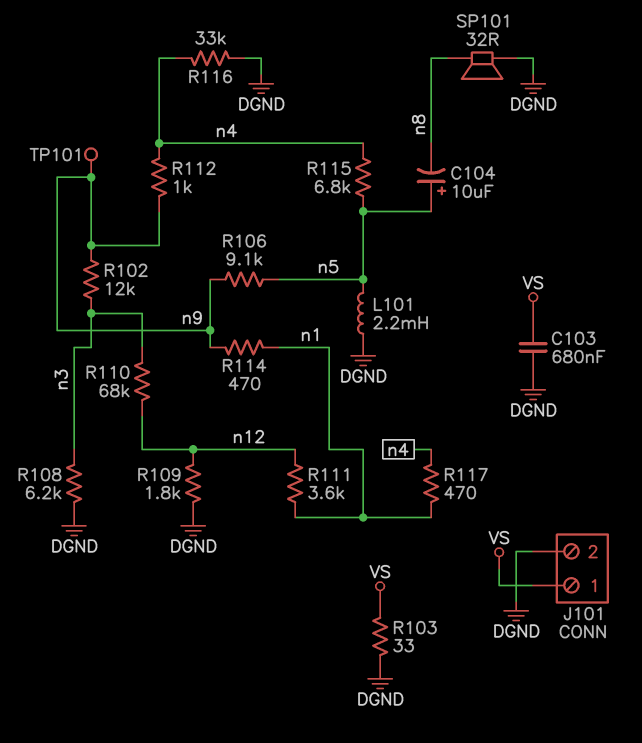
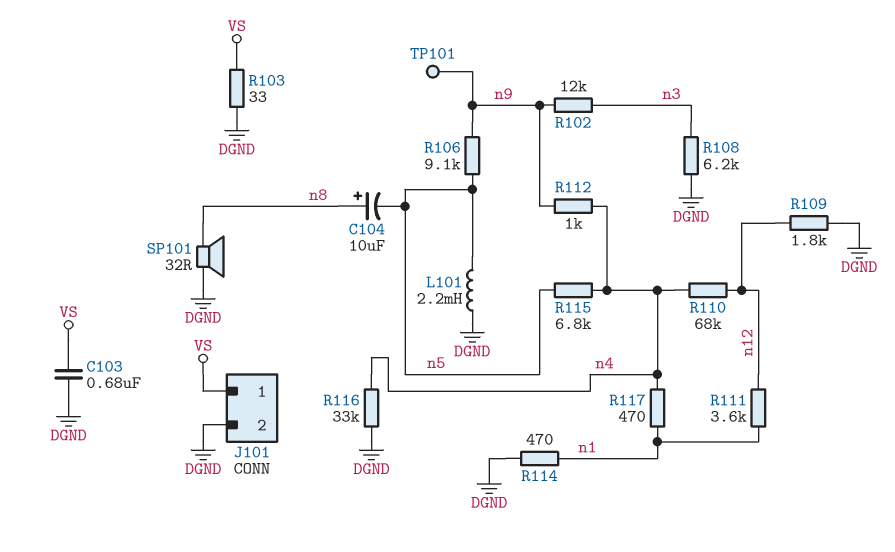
C104: 10uF (plus n5, minus n8) -> 10uF (plus n8, minus n5)
R110: 68k (n3, n12) -> 68k (n4, n12)
R114: 470 (n1, n9) -> 470 (DGND, n1)

